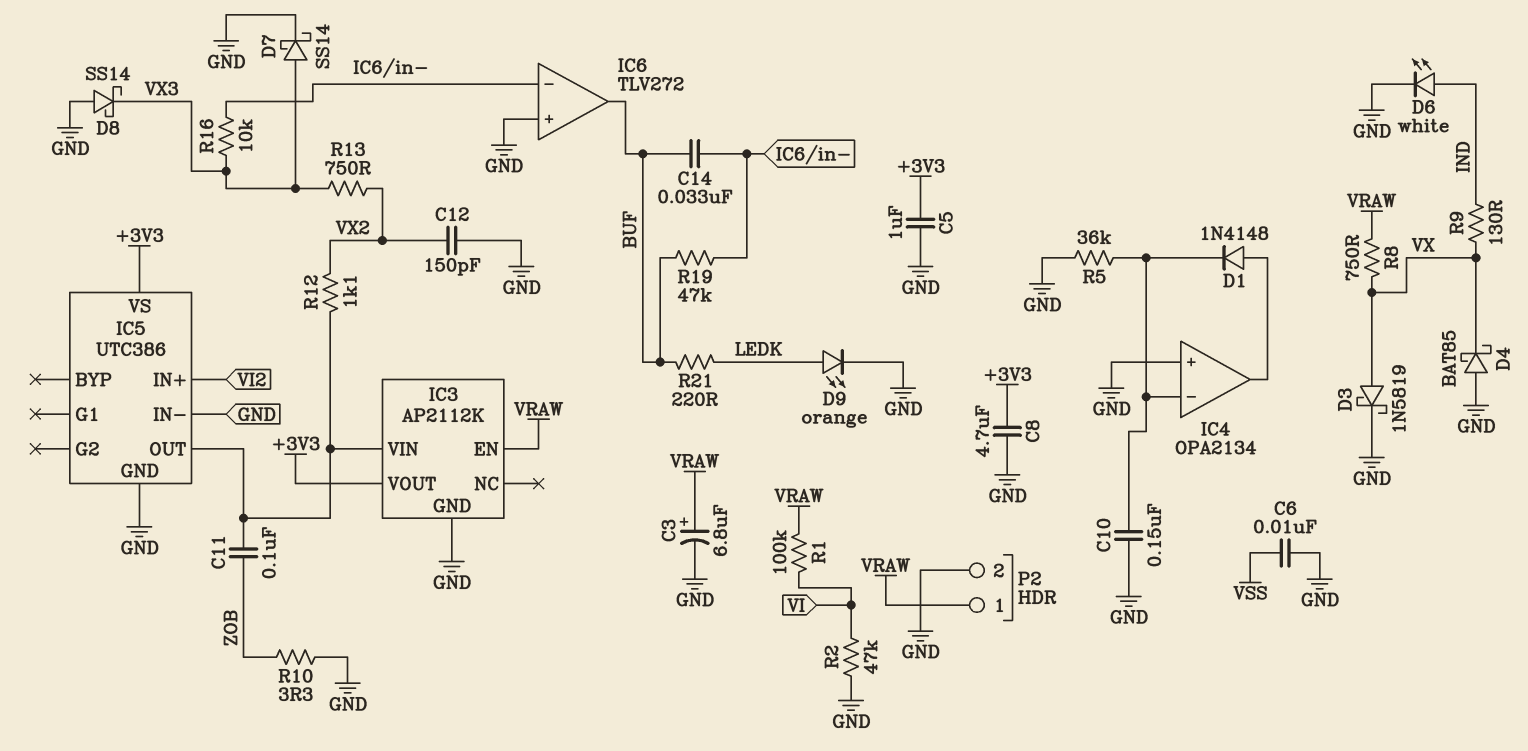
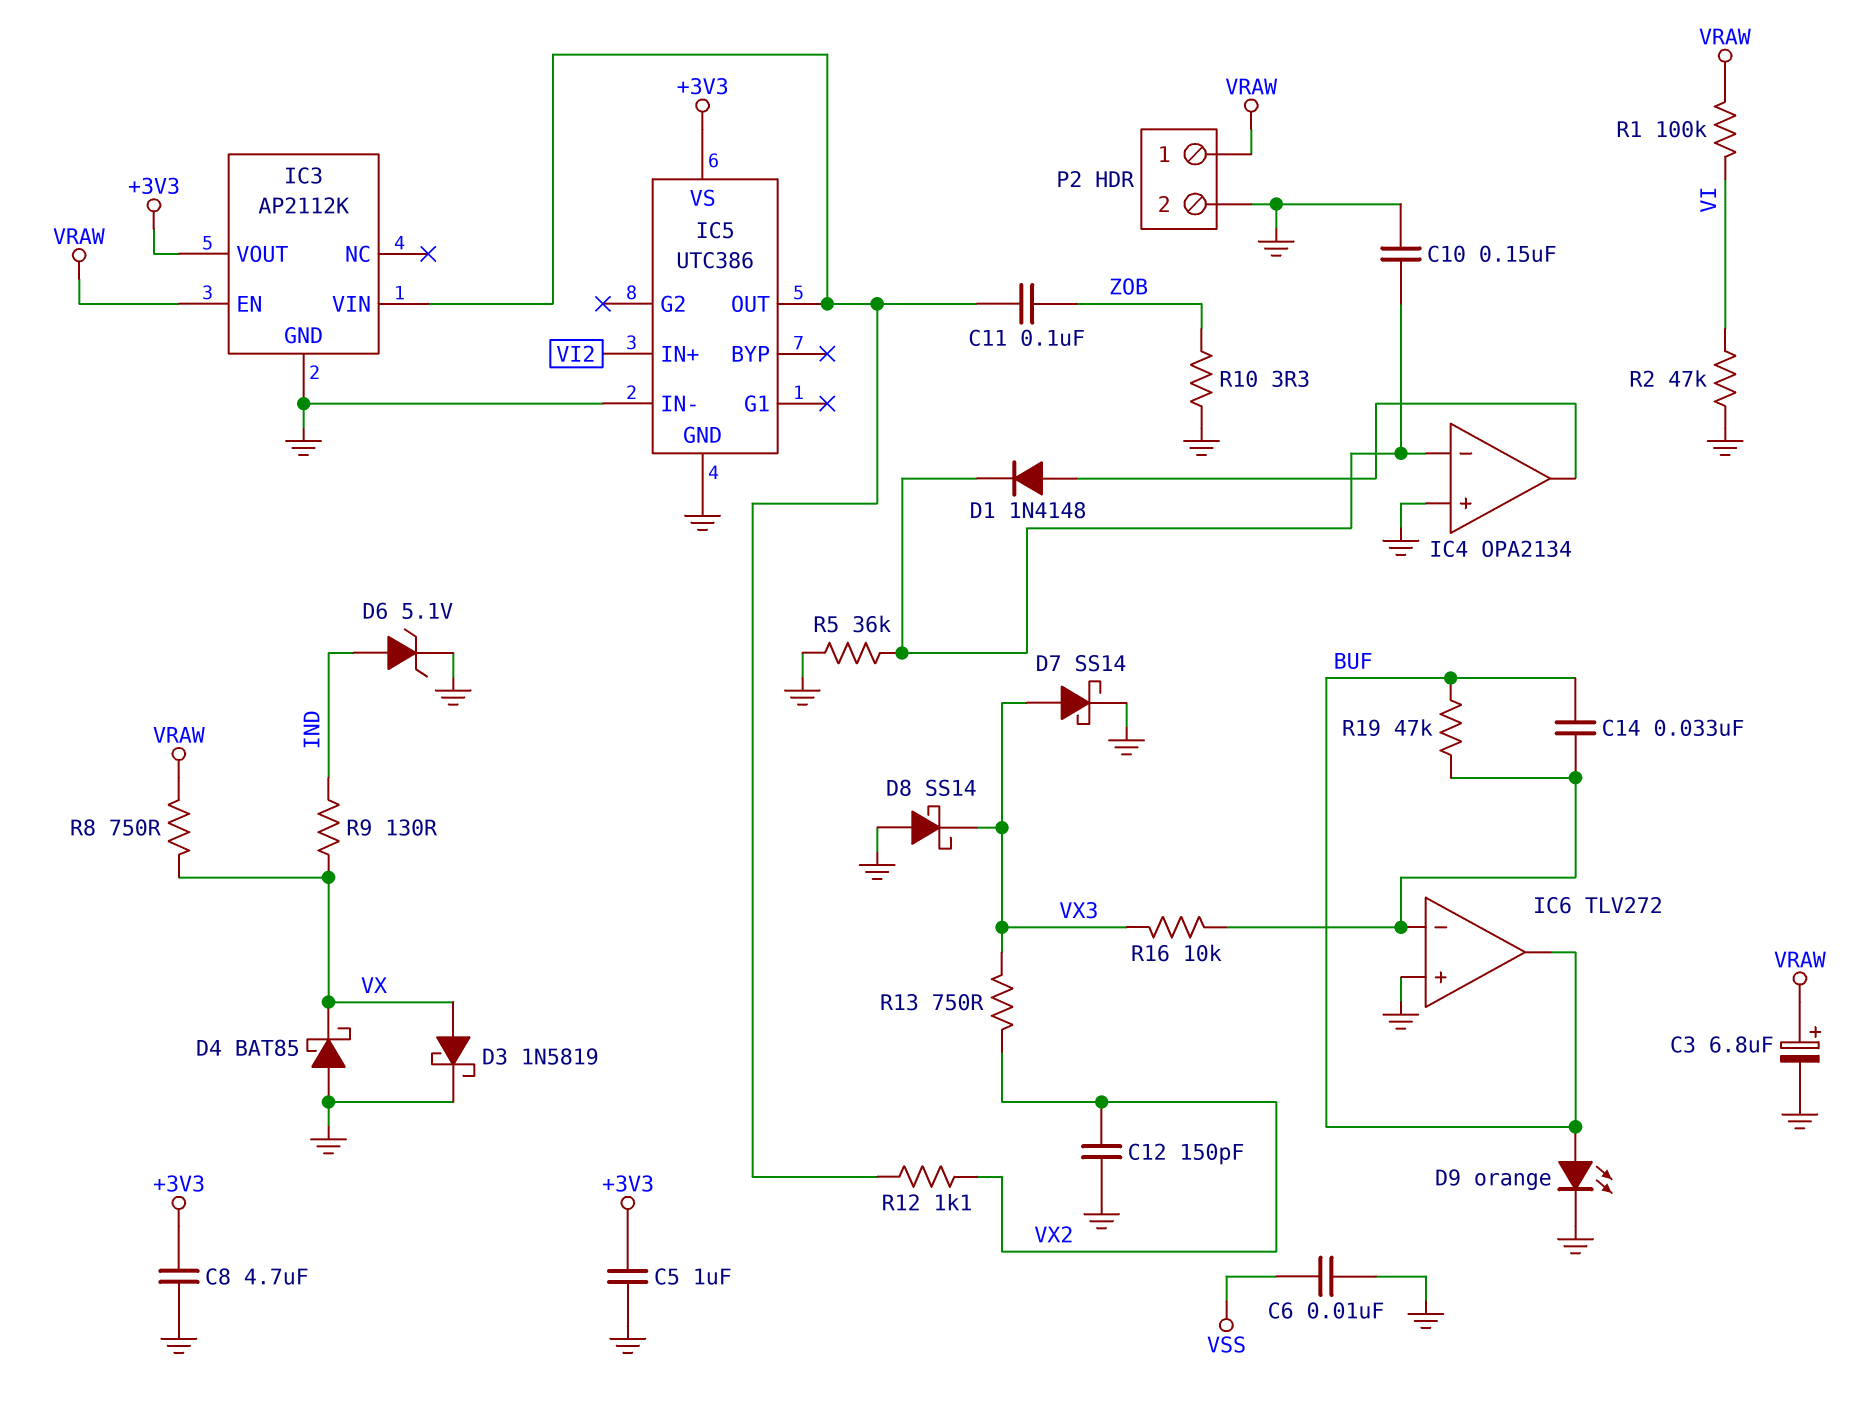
D6: LED white (A IND, K GND) -> zener 5.1V (A IND, K GND)
D9: LED orange (A LEDK, K GND) -> LED orange (A BUF, K GND)
R21: 220 (BUF, LEDK) -> none

